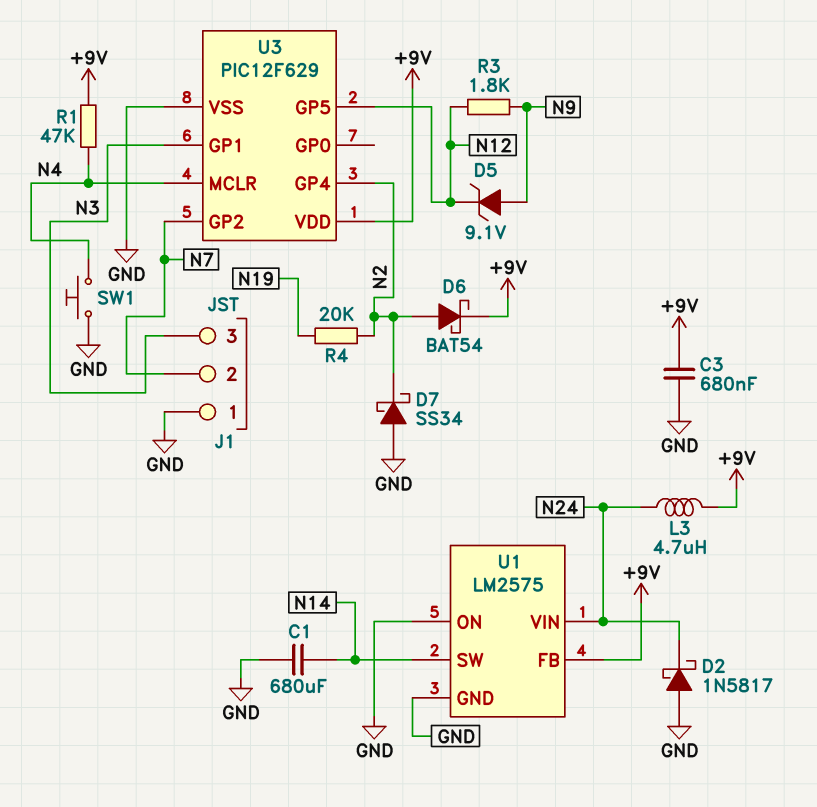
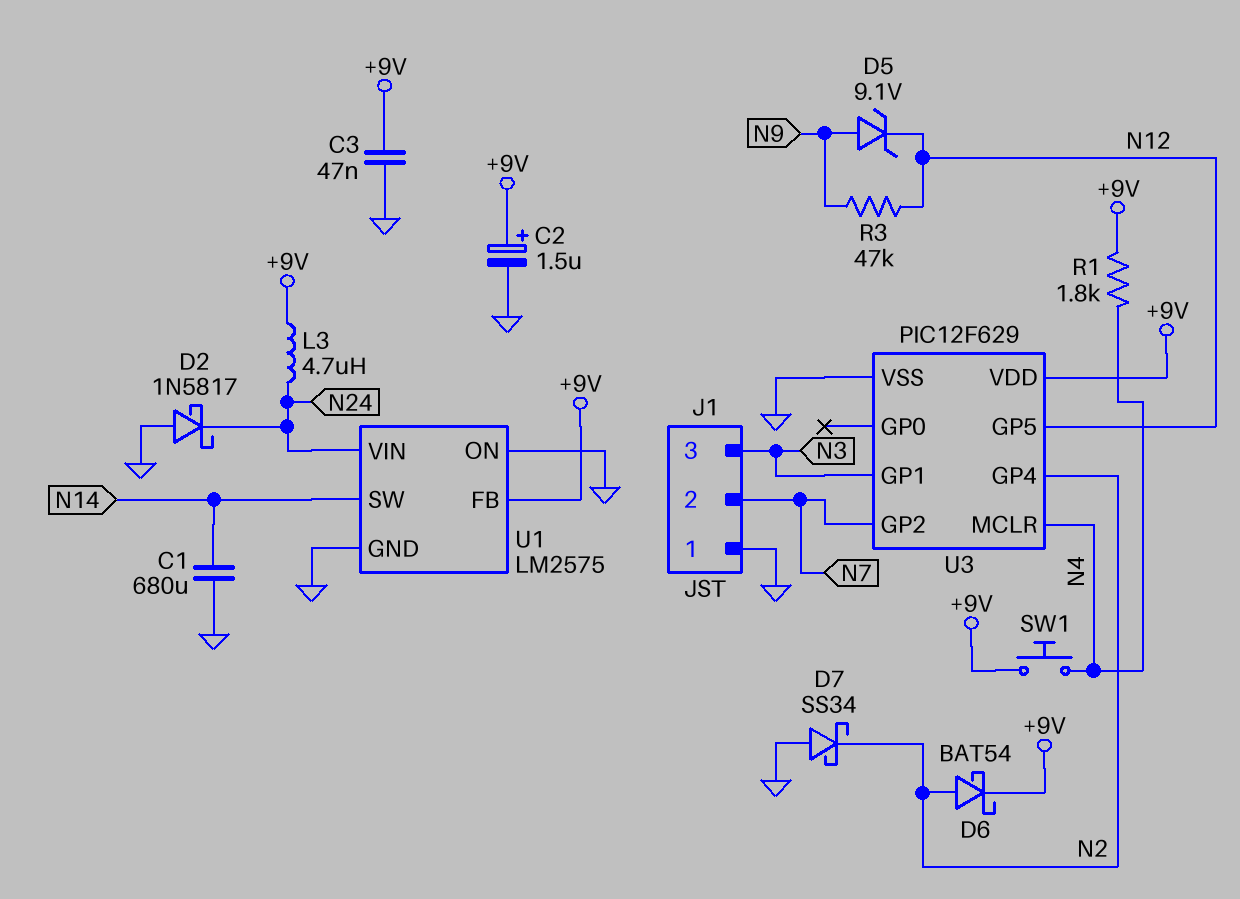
C2: none -> 1.5uF (plus +9V, minus GND)
C3: 680nF (+9V, GND) -> 47nF (+9V, GND)
R1: 47k (+9V, N4) -> 1.8k (+9V, N4)
R3: 1.8k (N9, N12) -> 47k (N9, N12)
R4: 20k (N2, N19) -> none
SW1: button (GND, N4) -> button (+9V, N4)

